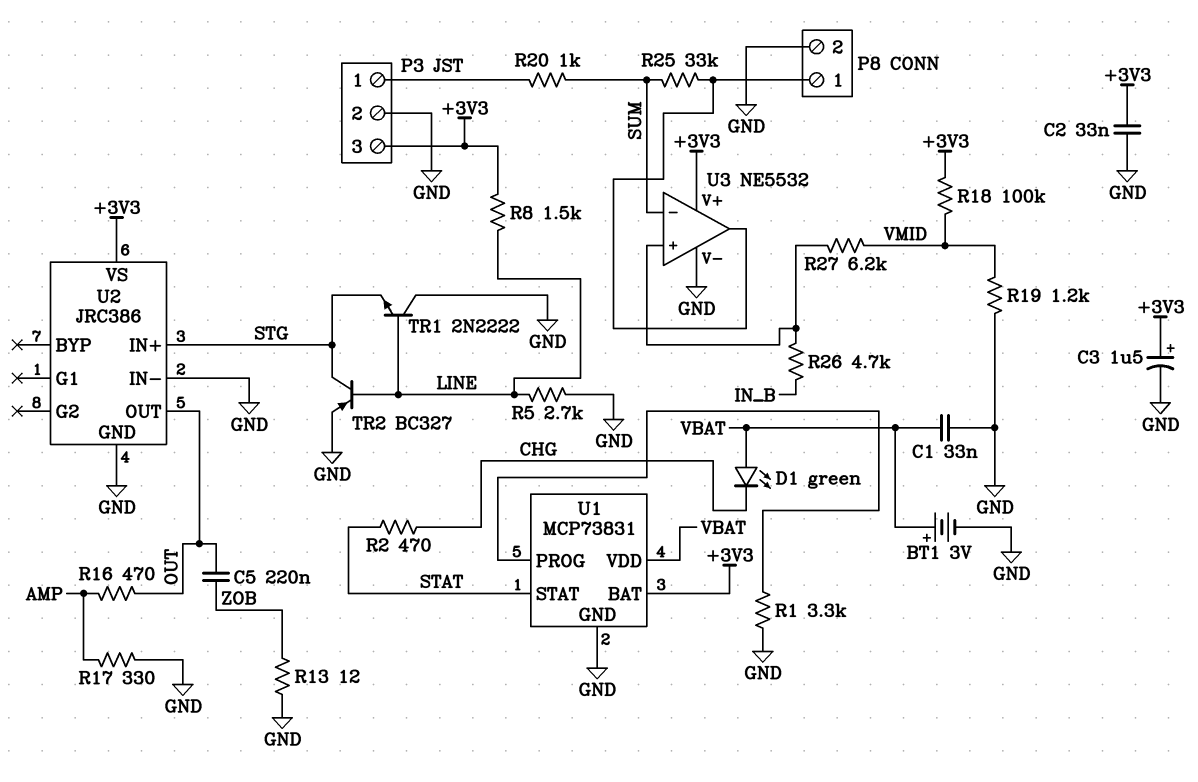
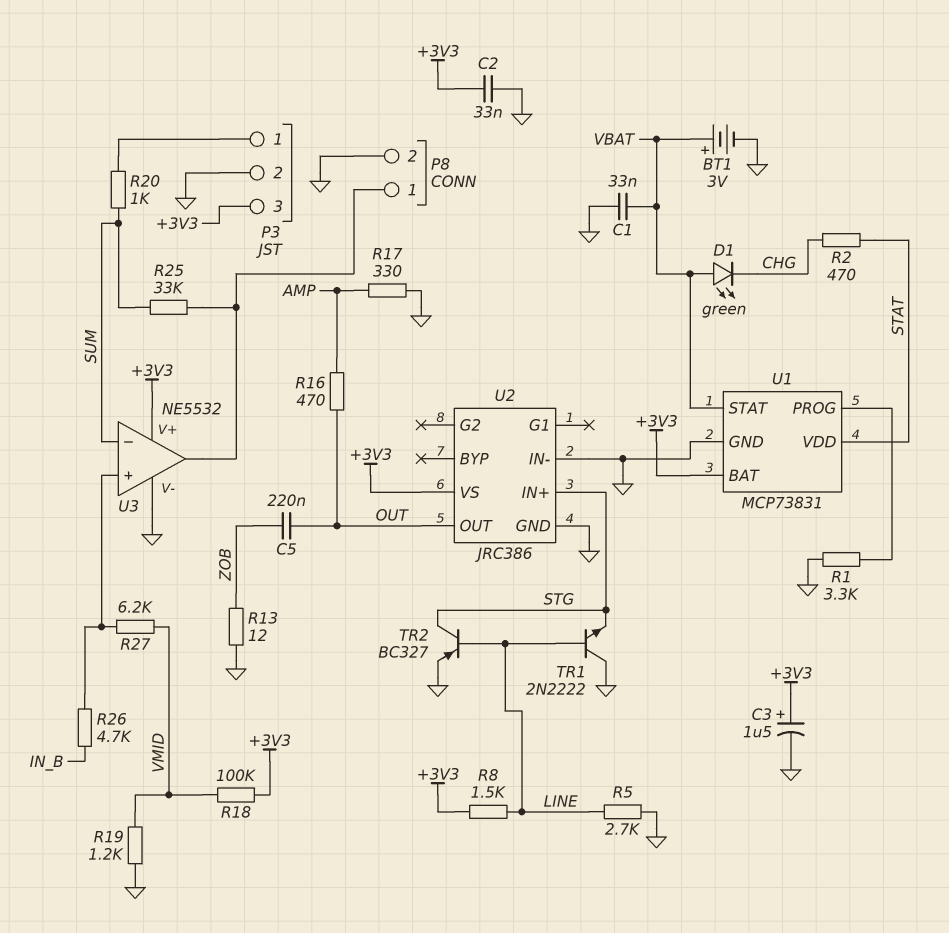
U1 pin STAT: STAT -> VBAT
U1 pin VDD: VBAT -> STAT

